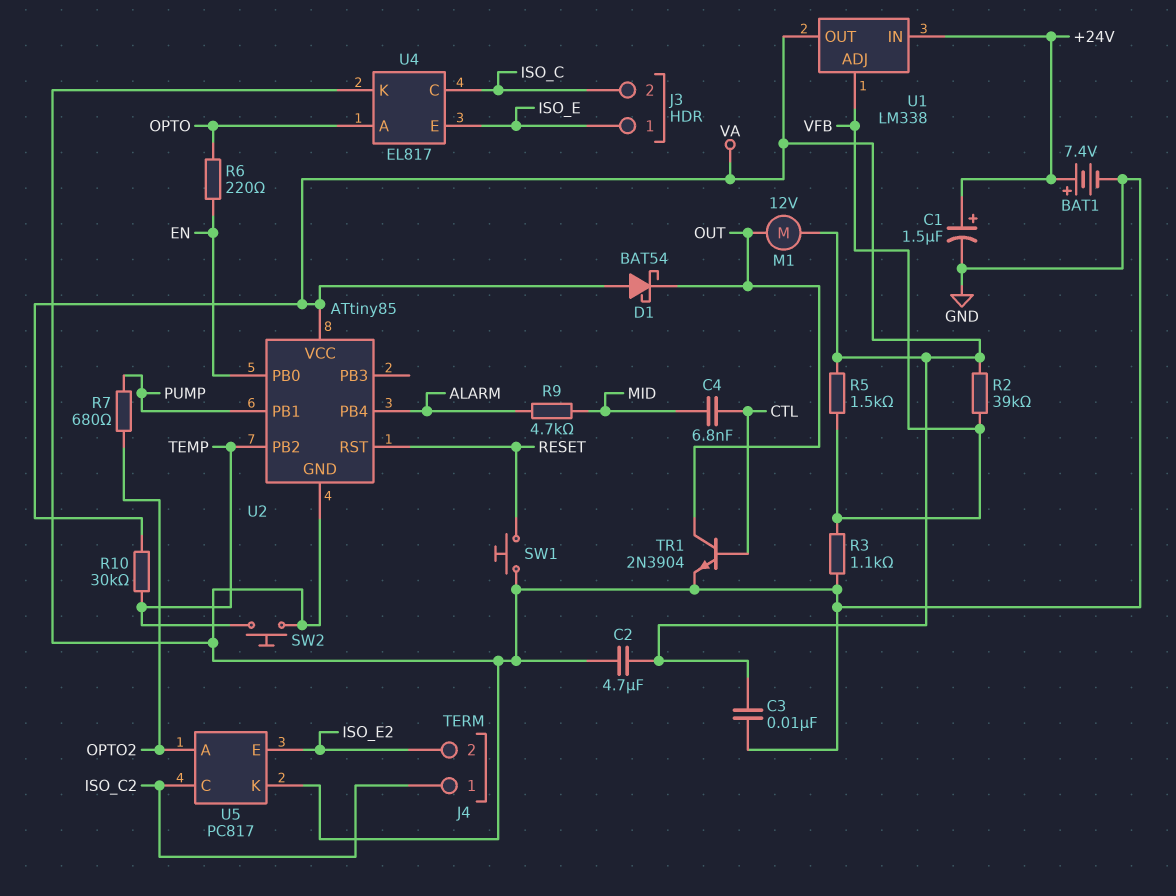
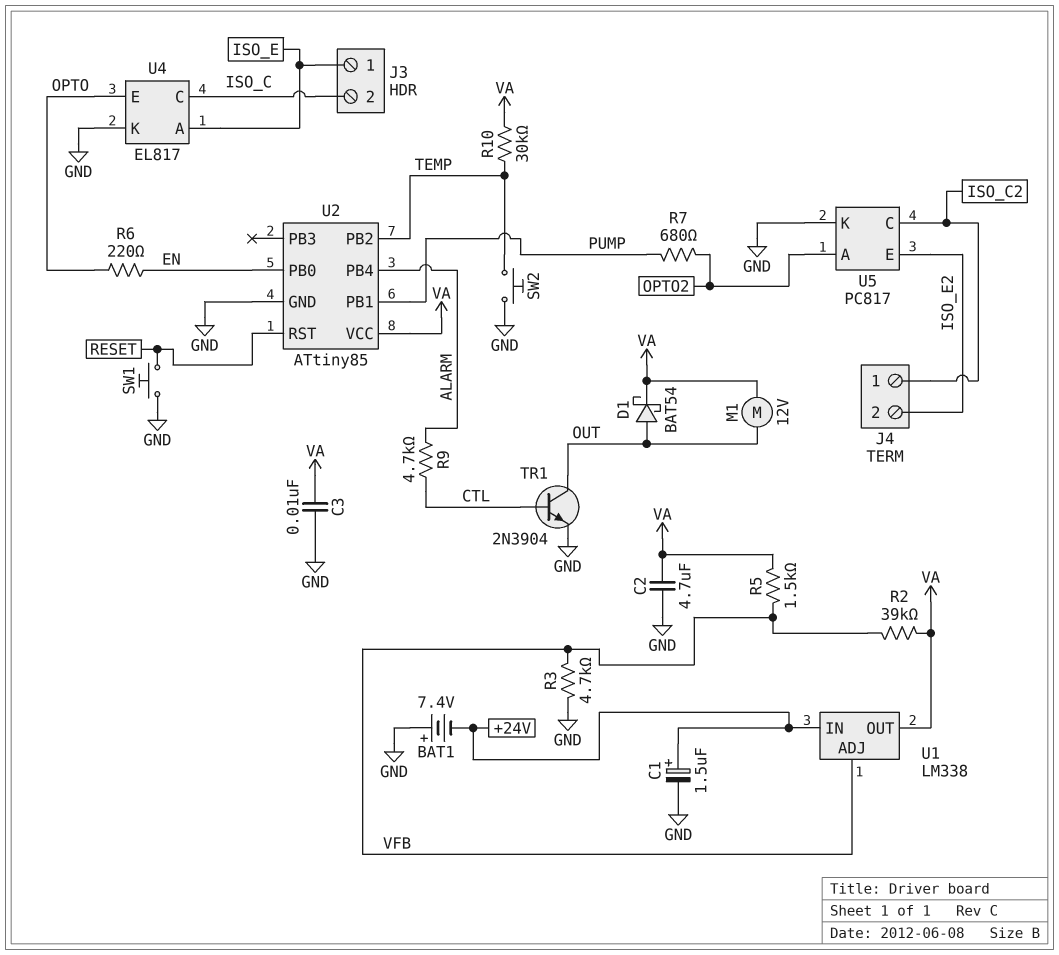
BAT1: 7.4V (plus +24V, minus GND) -> 7.4V (plus GND, minus +24V)
C4: 6.8nF (CTL, MID) -> none
D1: schottky BAT54 (A VA, K OUT) -> schottky BAT54 (A OUT, K VA)
R3: 1.1k (GND, VFB) -> 4.7k (GND, VFB)
R9: 4.7k (ALARM, MID) -> 4.7k (ALARM, CTL)
U4 pin A: OPTO -> ISO_E
U4 pin E: ISO_E -> OPTO

